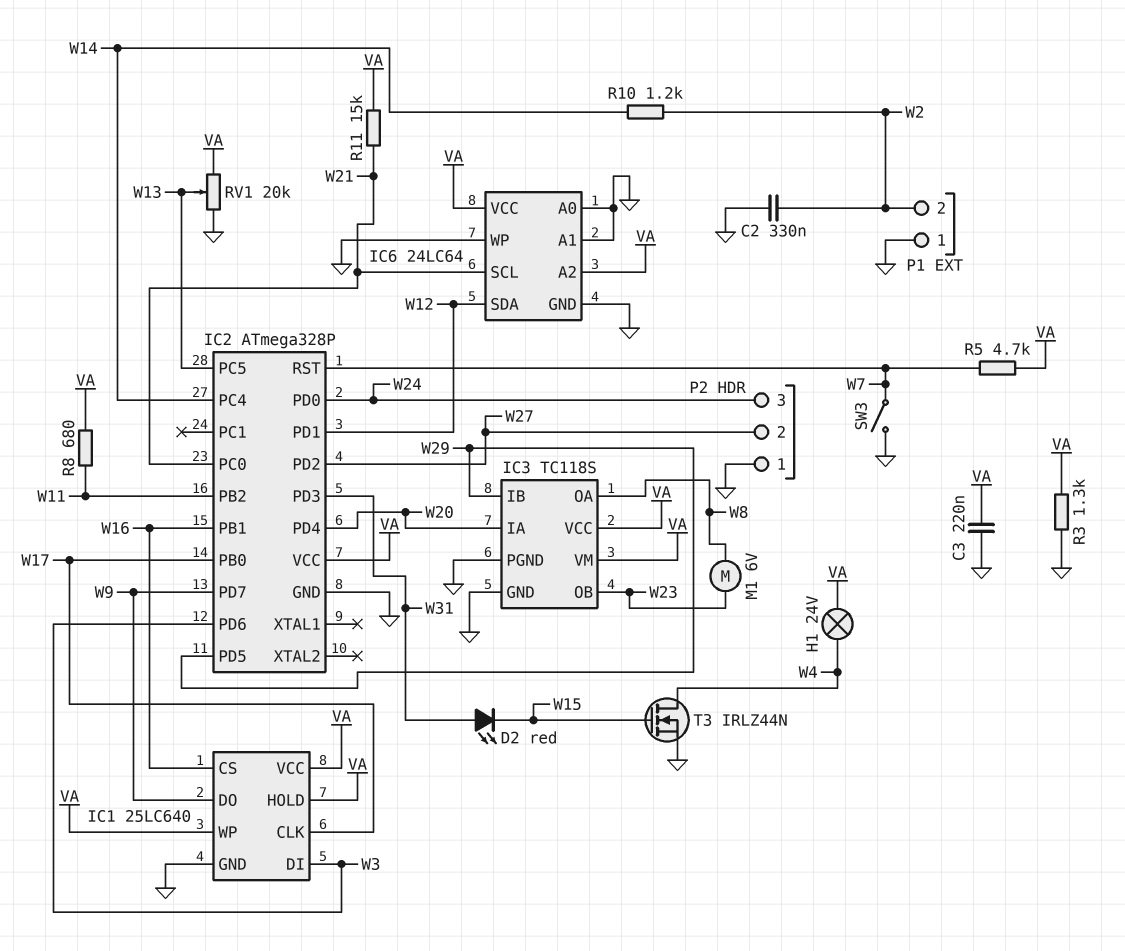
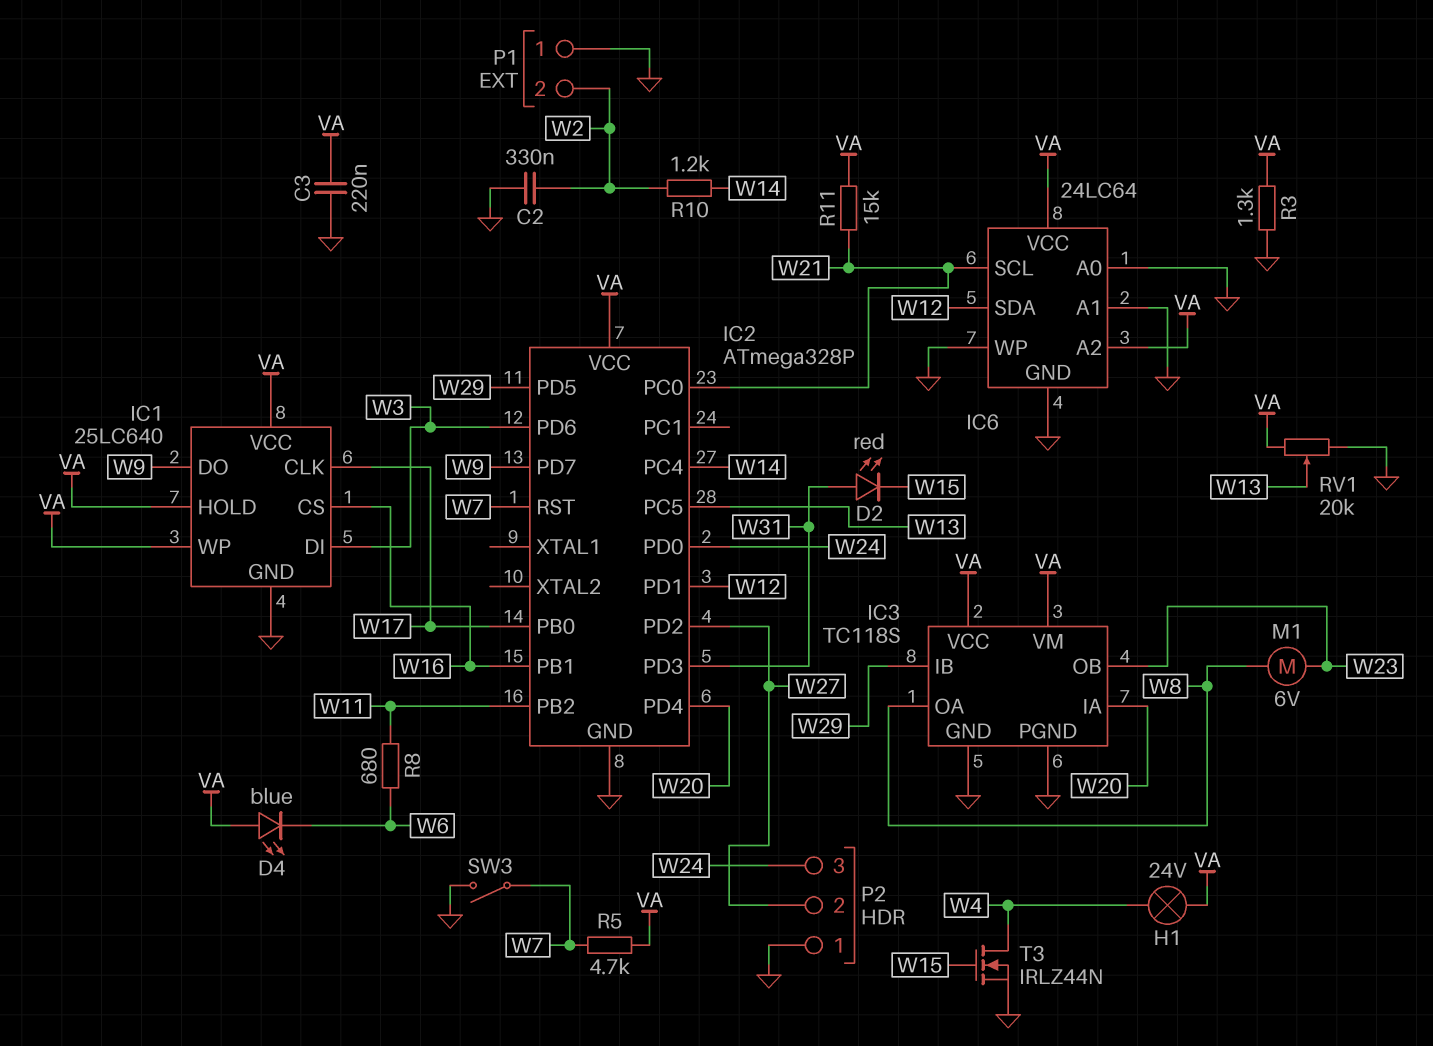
D4: none -> LED blue (A VA, K W6)
R8: 680 (VA, W11) -> 680 (W6, W11)

